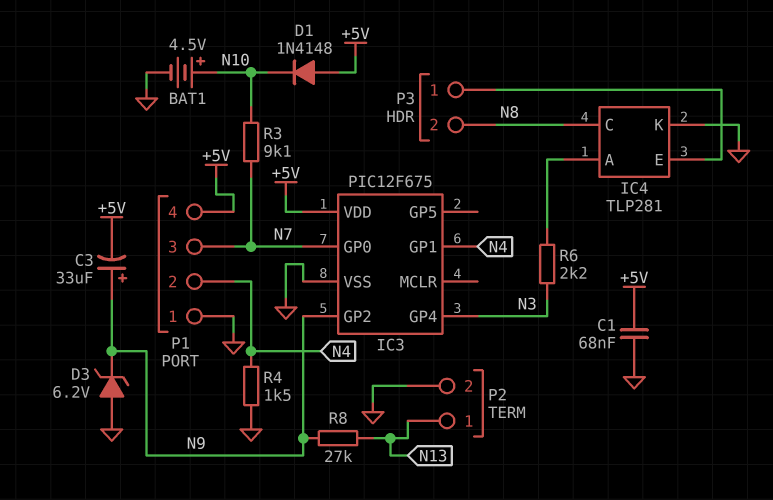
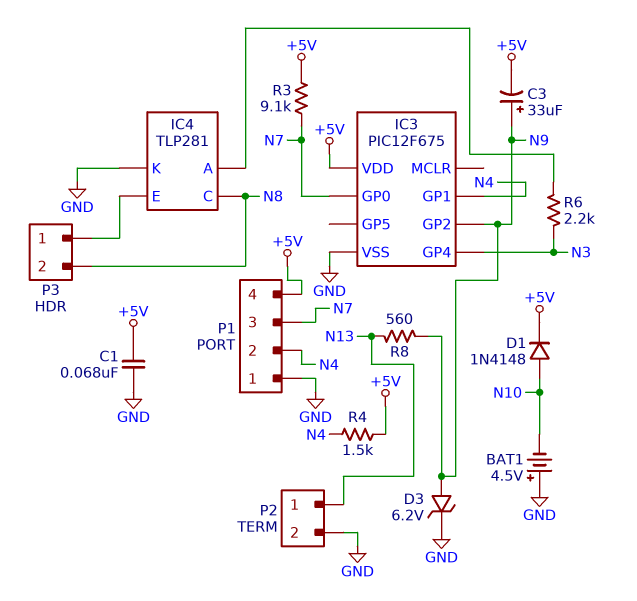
BAT1: 4.5V (plus N10, minus GND) -> 4.5V (plus GND, minus N10)
D1: diode 1N4148 (A +5V, K N10) -> diode 1N4148 (A N10, K +5V)
D3: zener 6.2V (A GND, K N9) -> zener 6.2V (A N9, K GND)
R3: 9.1k (N7, N10) -> 9.1k (+5V, N7)
R4: 1.5k (GND, N4) -> 1.5k (+5V, N4)
R8: 27k (N9, N13) -> 560 (N9, N13)

